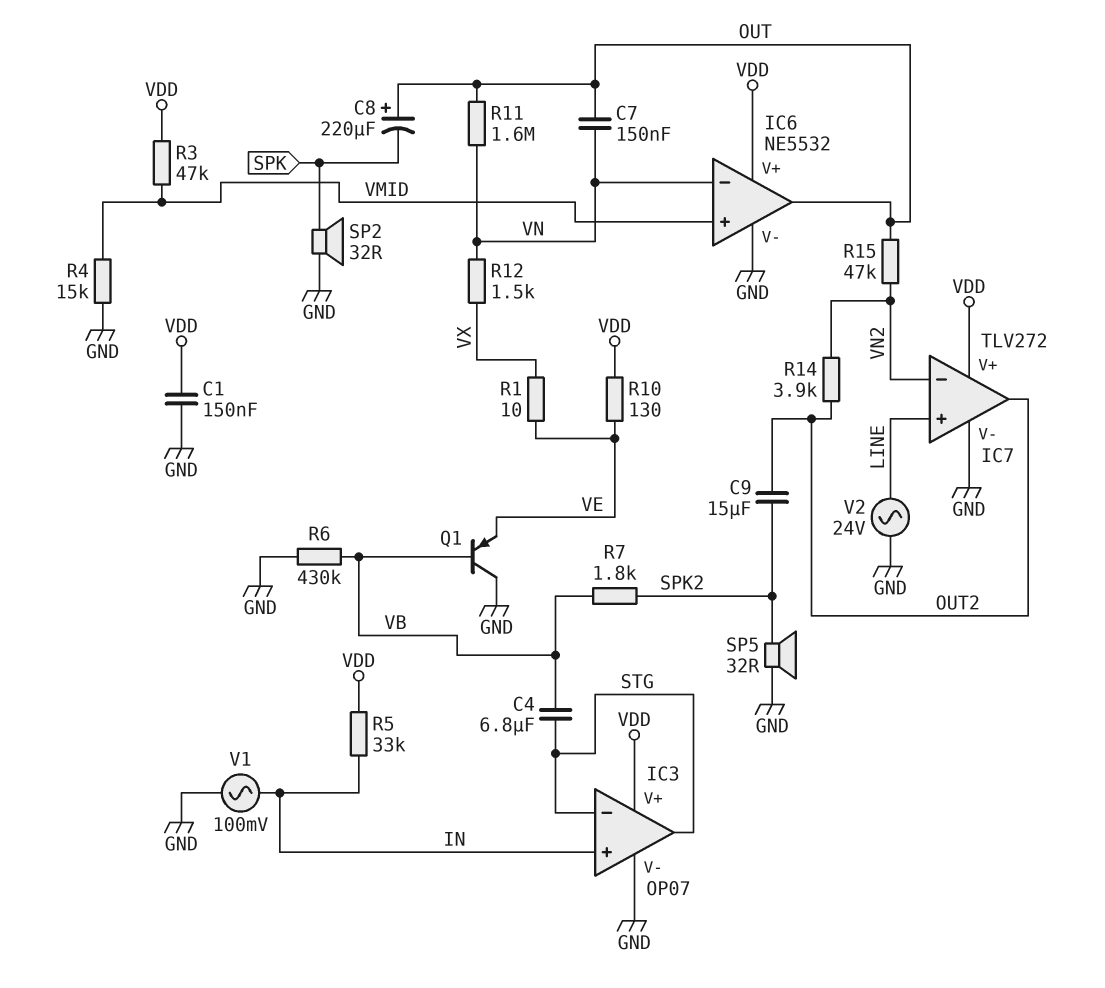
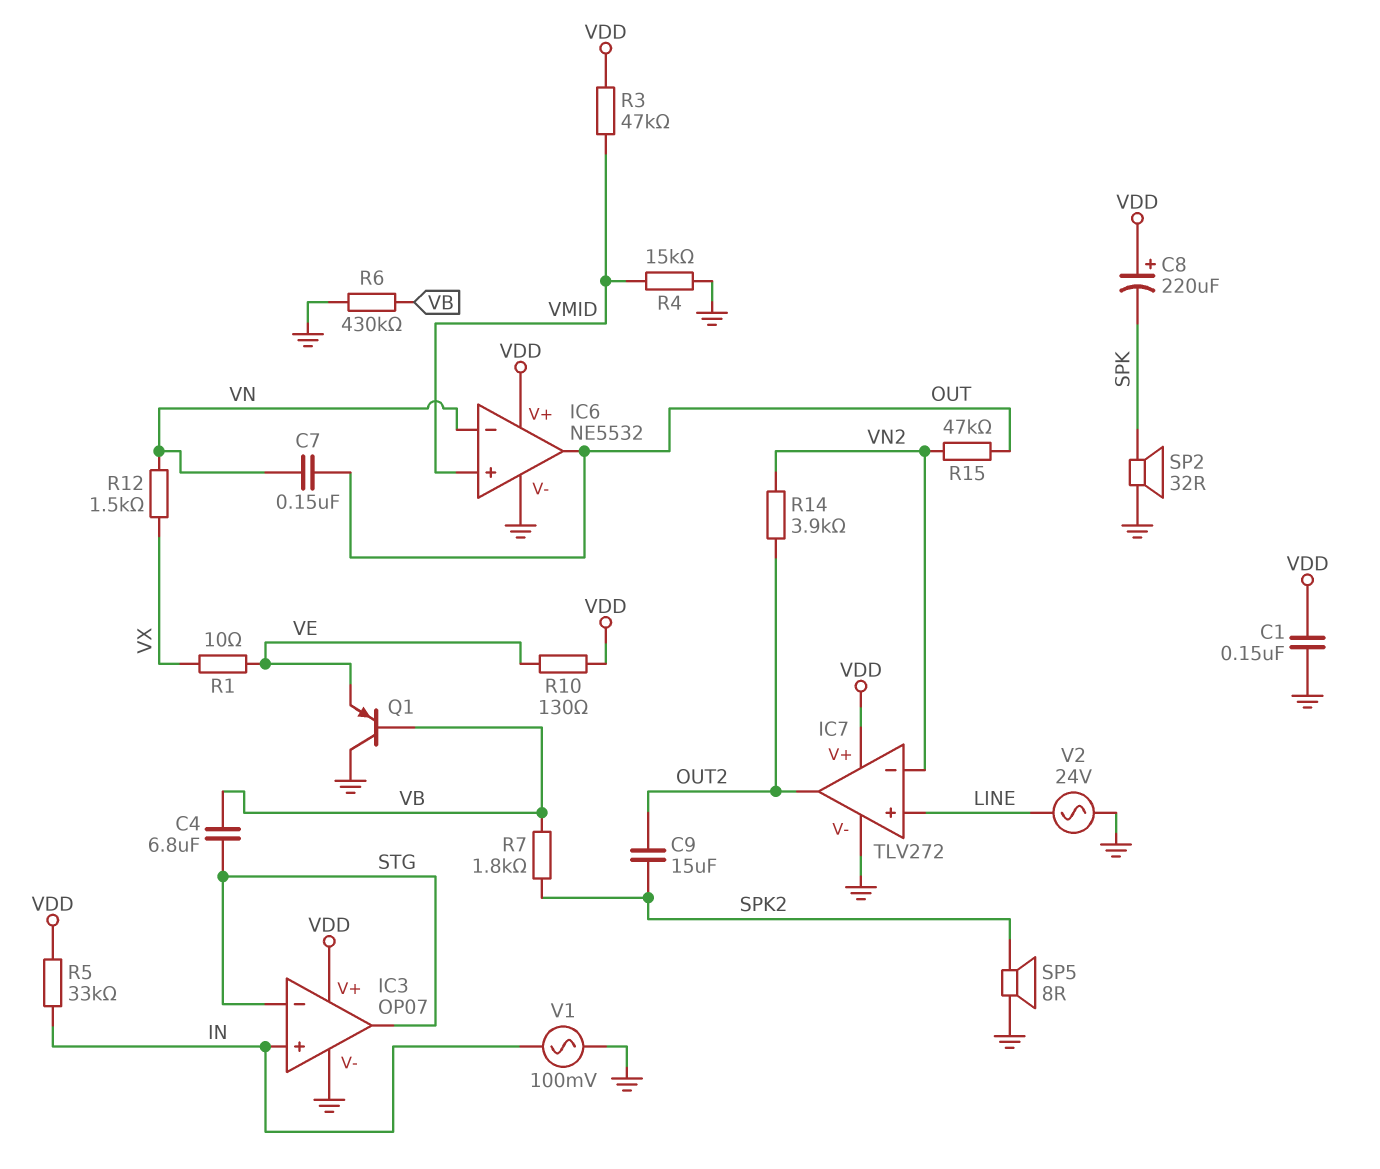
C8: 220uF (plus OUT, minus SPK) -> 220uF (plus VDD, minus SPK)
R11: 1.6M (OUT, VN) -> none
SP5: speaker 32R (GND, SPK2) -> speaker 8R (GND, SPK2)

